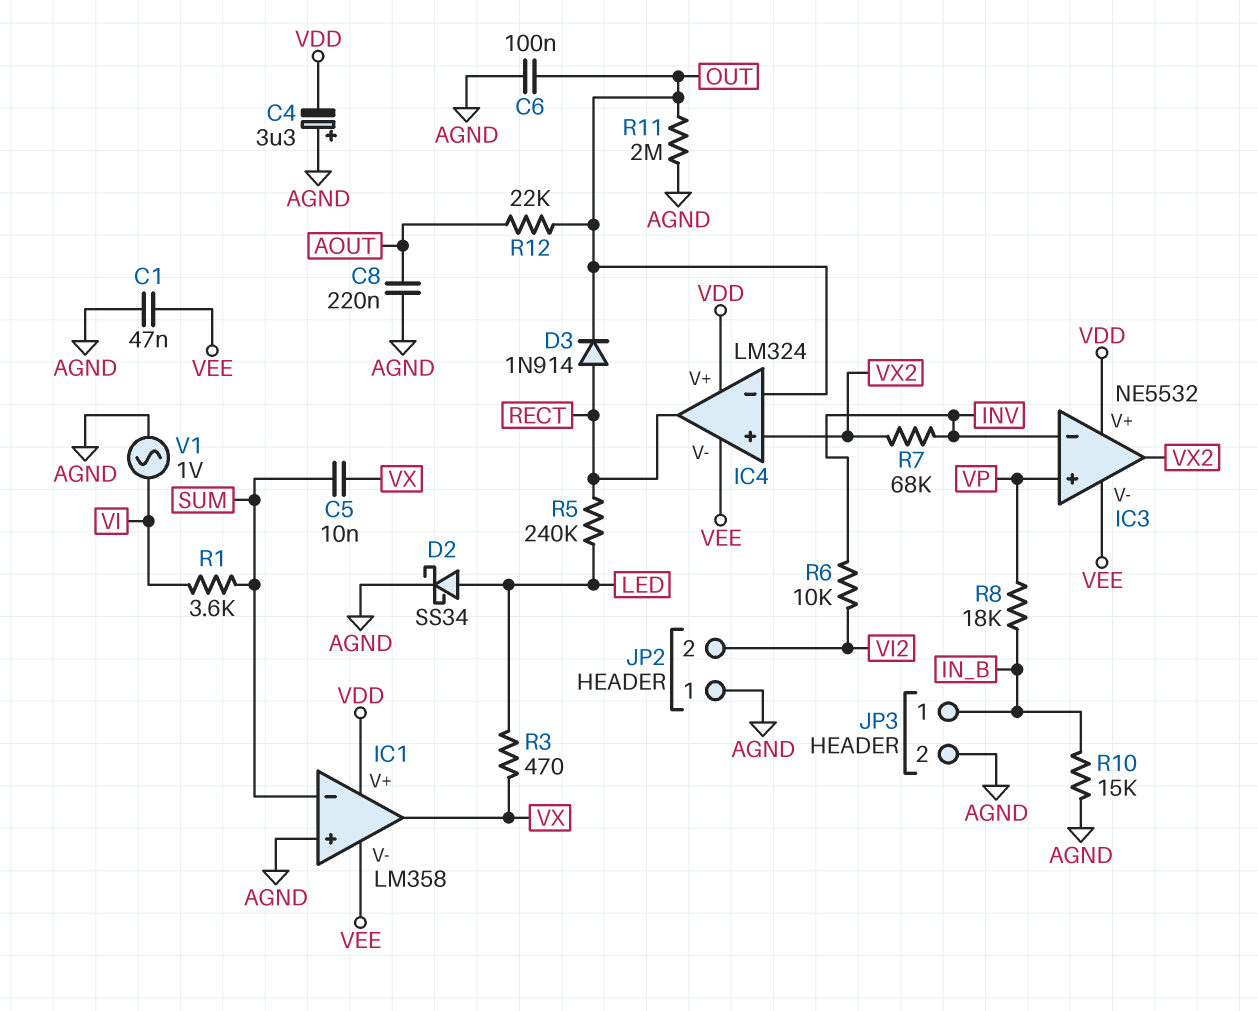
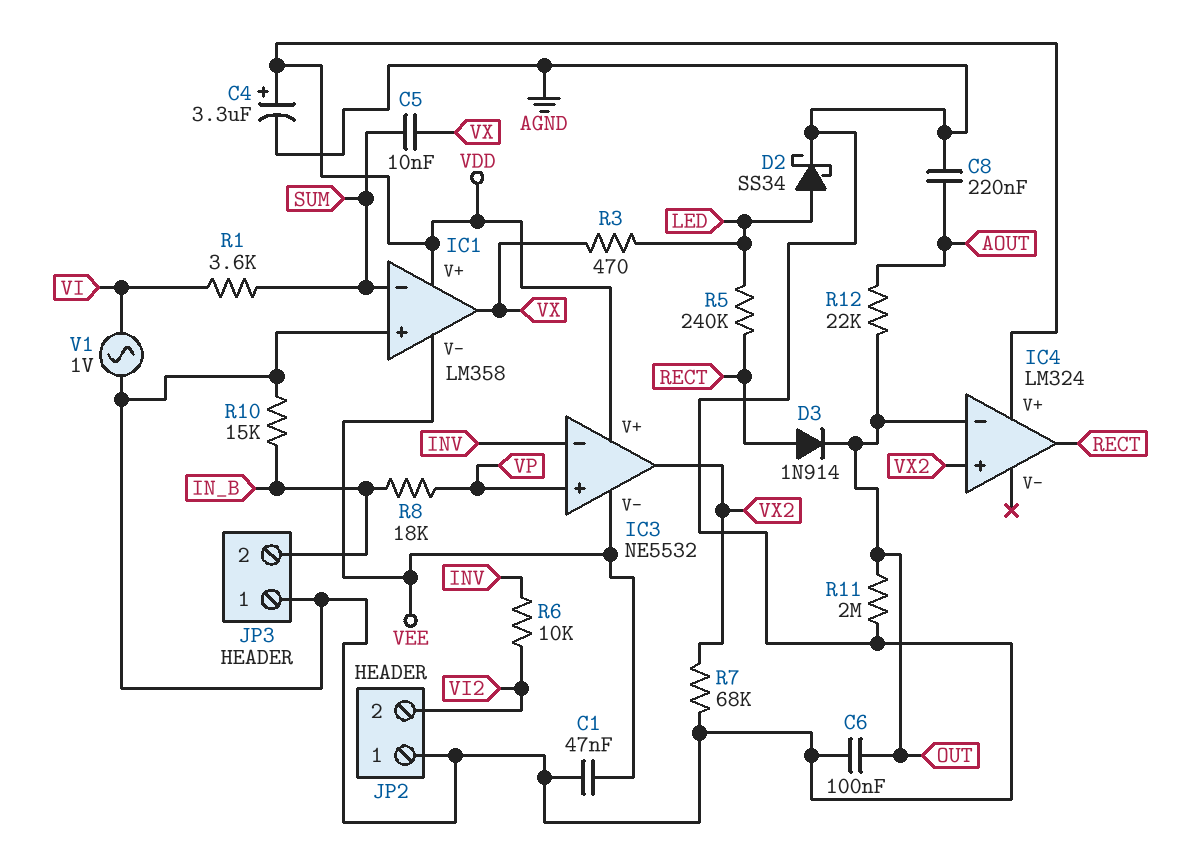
C4: 3.3uF (plus AGND, minus VDD) -> 3.3uF (plus VDD, minus AGND)
IC4 pin V-: VEE -> none
JP3 pin 1: IN_B -> AGND
JP3 pin 2: AGND -> IN_B
R7: 68k (INV, VX2) -> 68k (AGND, VX2)

